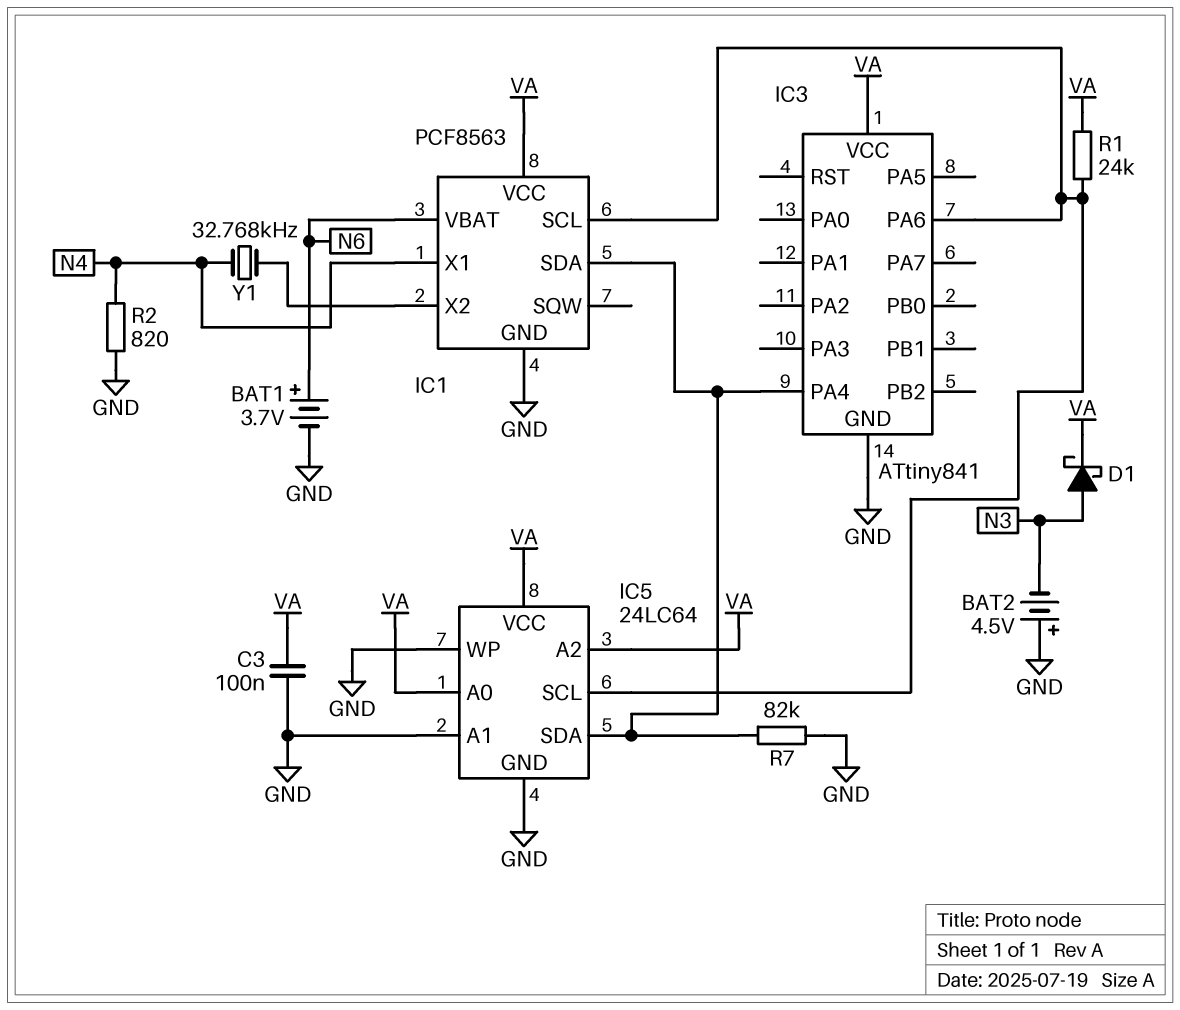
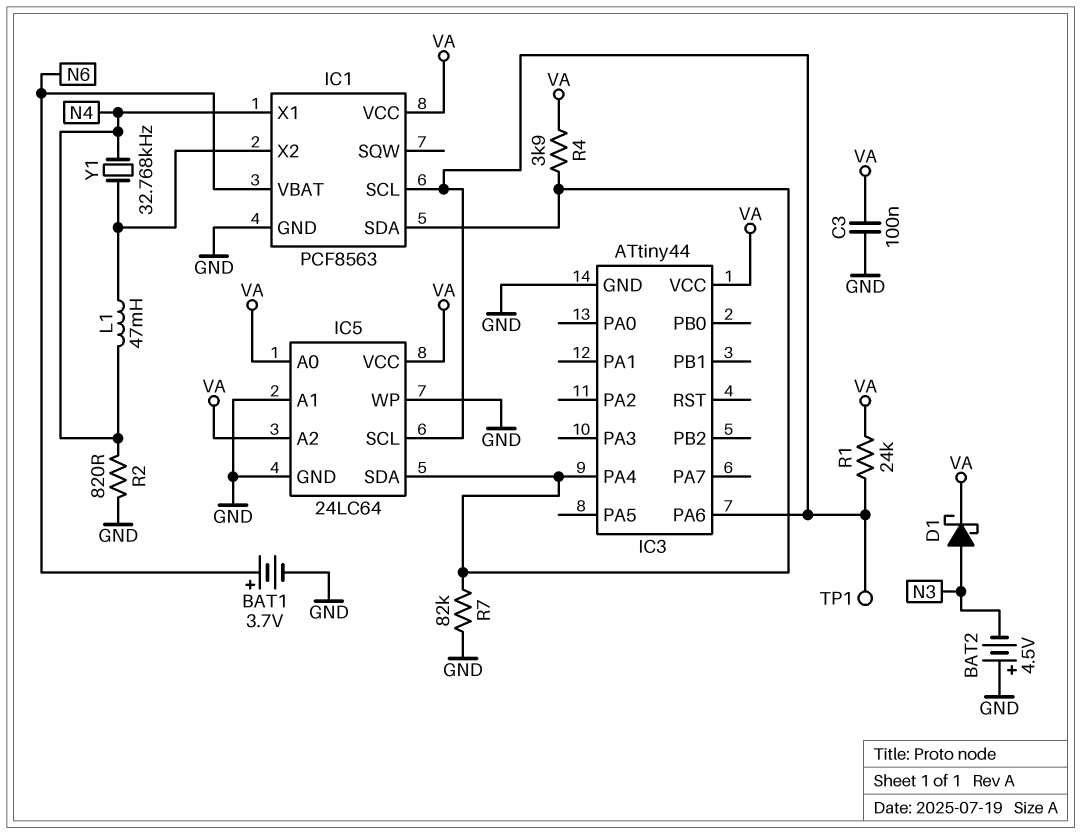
IC3: ATtiny841 -> ATtiny44
L1: none -> 47mH (IC1/X2, N4)
R4: none -> 3.9k (IC1/SDA, VA)
TP1: none -> test point (IC1/SCL)

